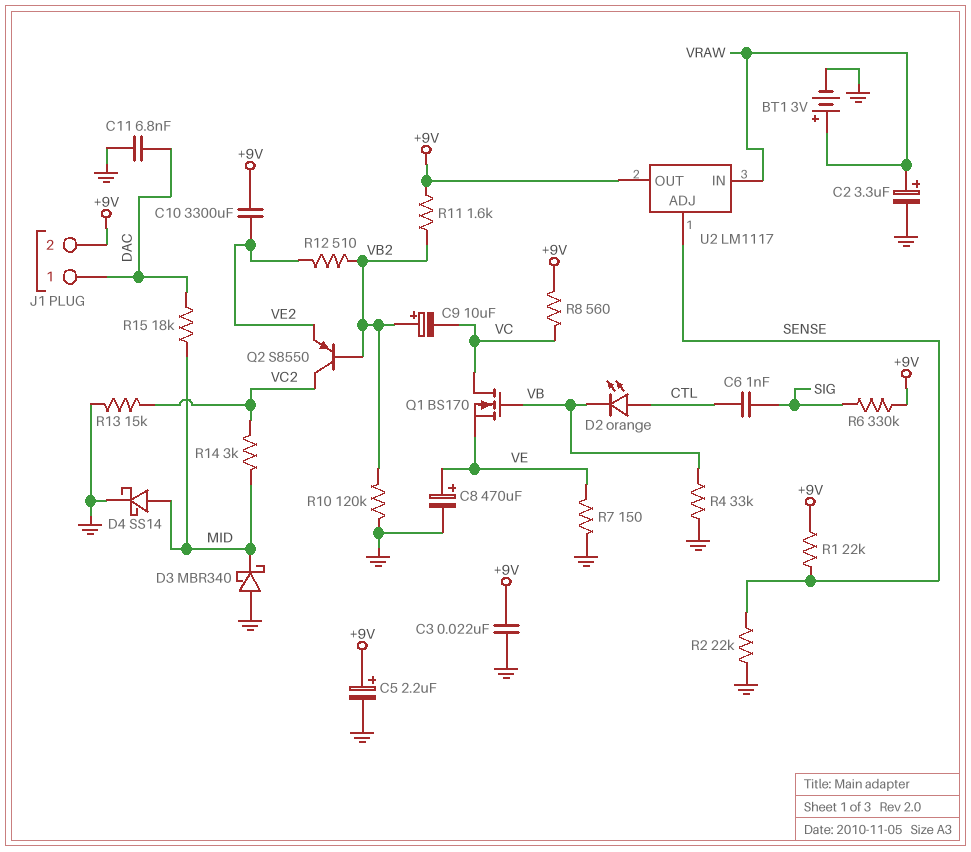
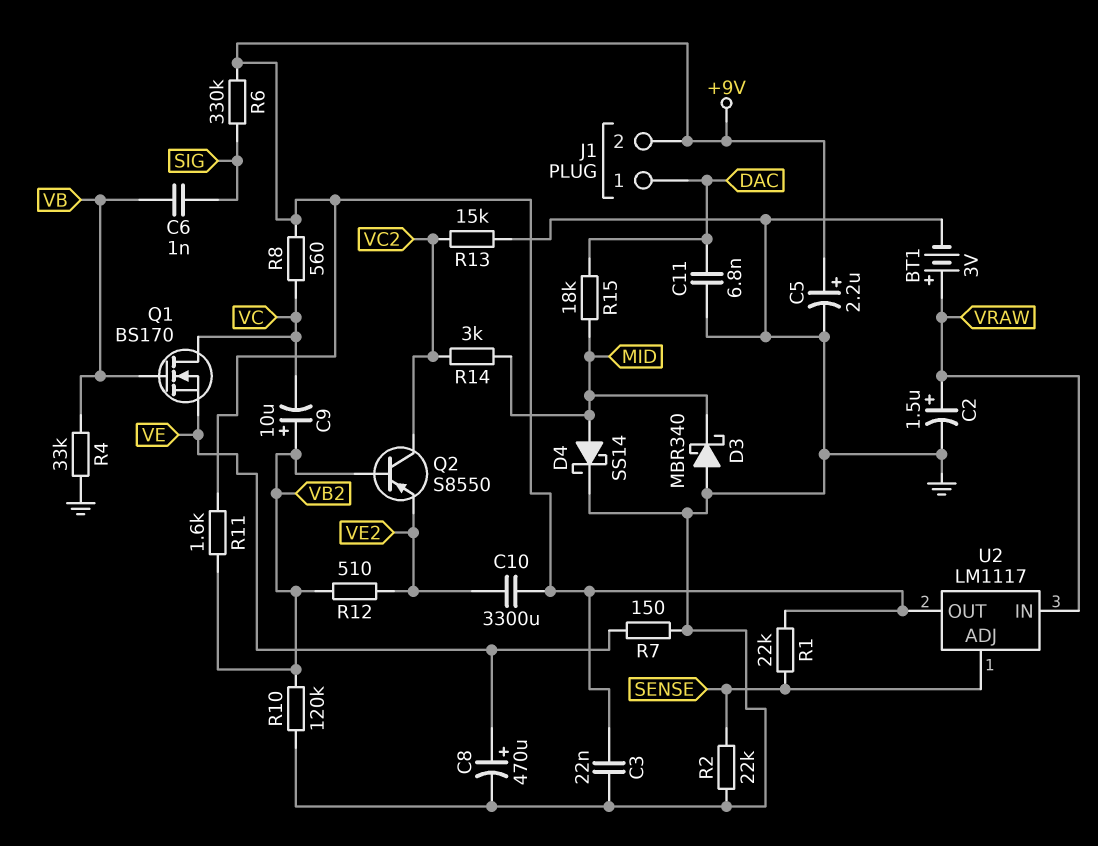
C2: 3.3uF (plus VRAW, minus GND) -> 1.5uF (plus VRAW, minus GND)
C6: 1nF (CTL, SIG) -> 1nF (SIG, VB)
D2: LED orange (A CTL, K VB) -> none

